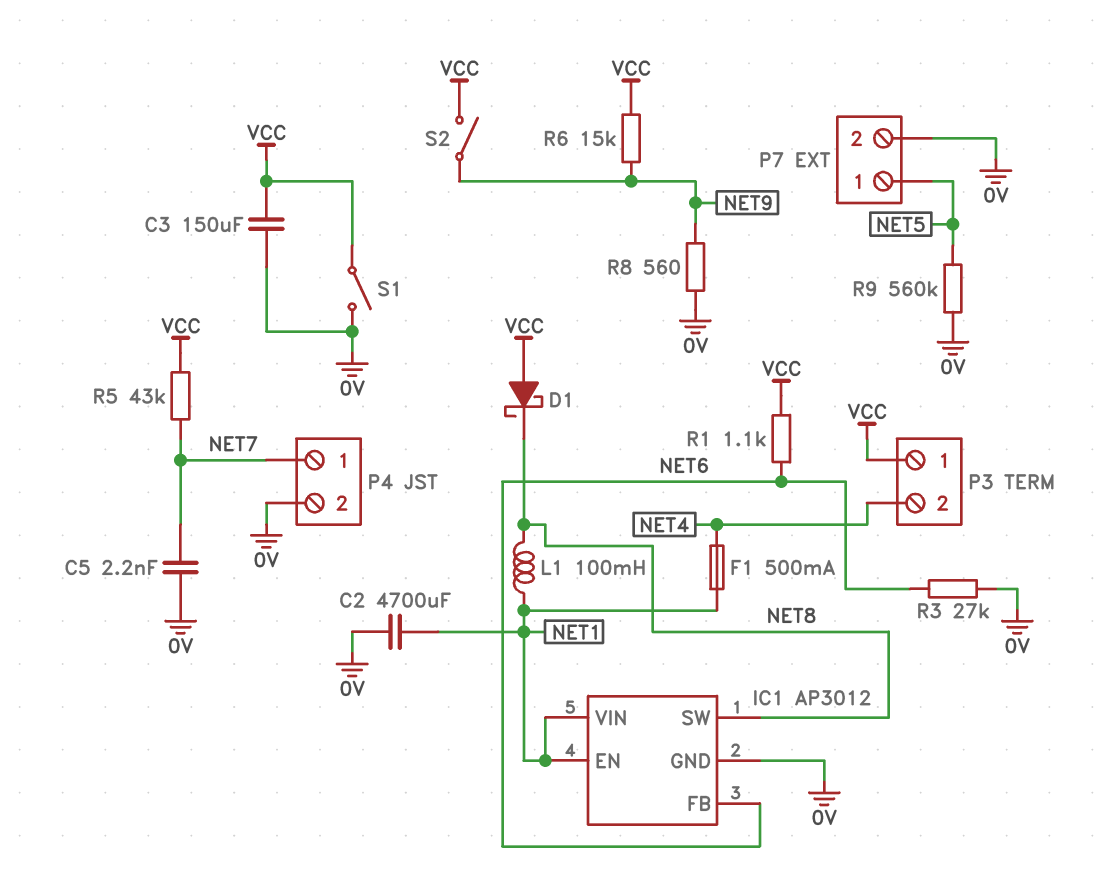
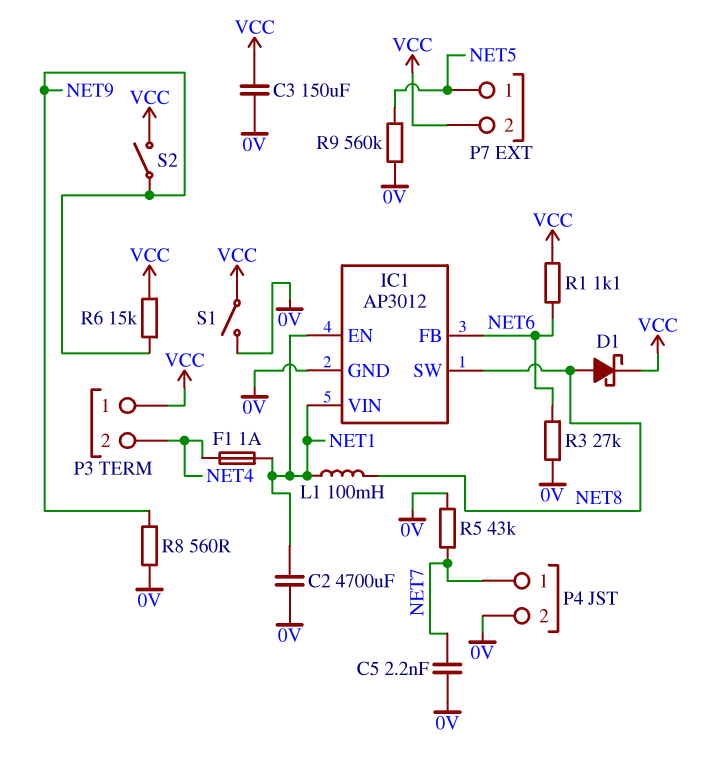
D1: schottky (A VCC, K NET8) -> schottky (A NET8, K VCC)
F1: 500mA (NET1, NET4) -> 1A (NET1, NET4)
P7 pin 2: 0V -> VCC
R5: 43k (NET7, VCC) -> 43k (0V, NET7)

